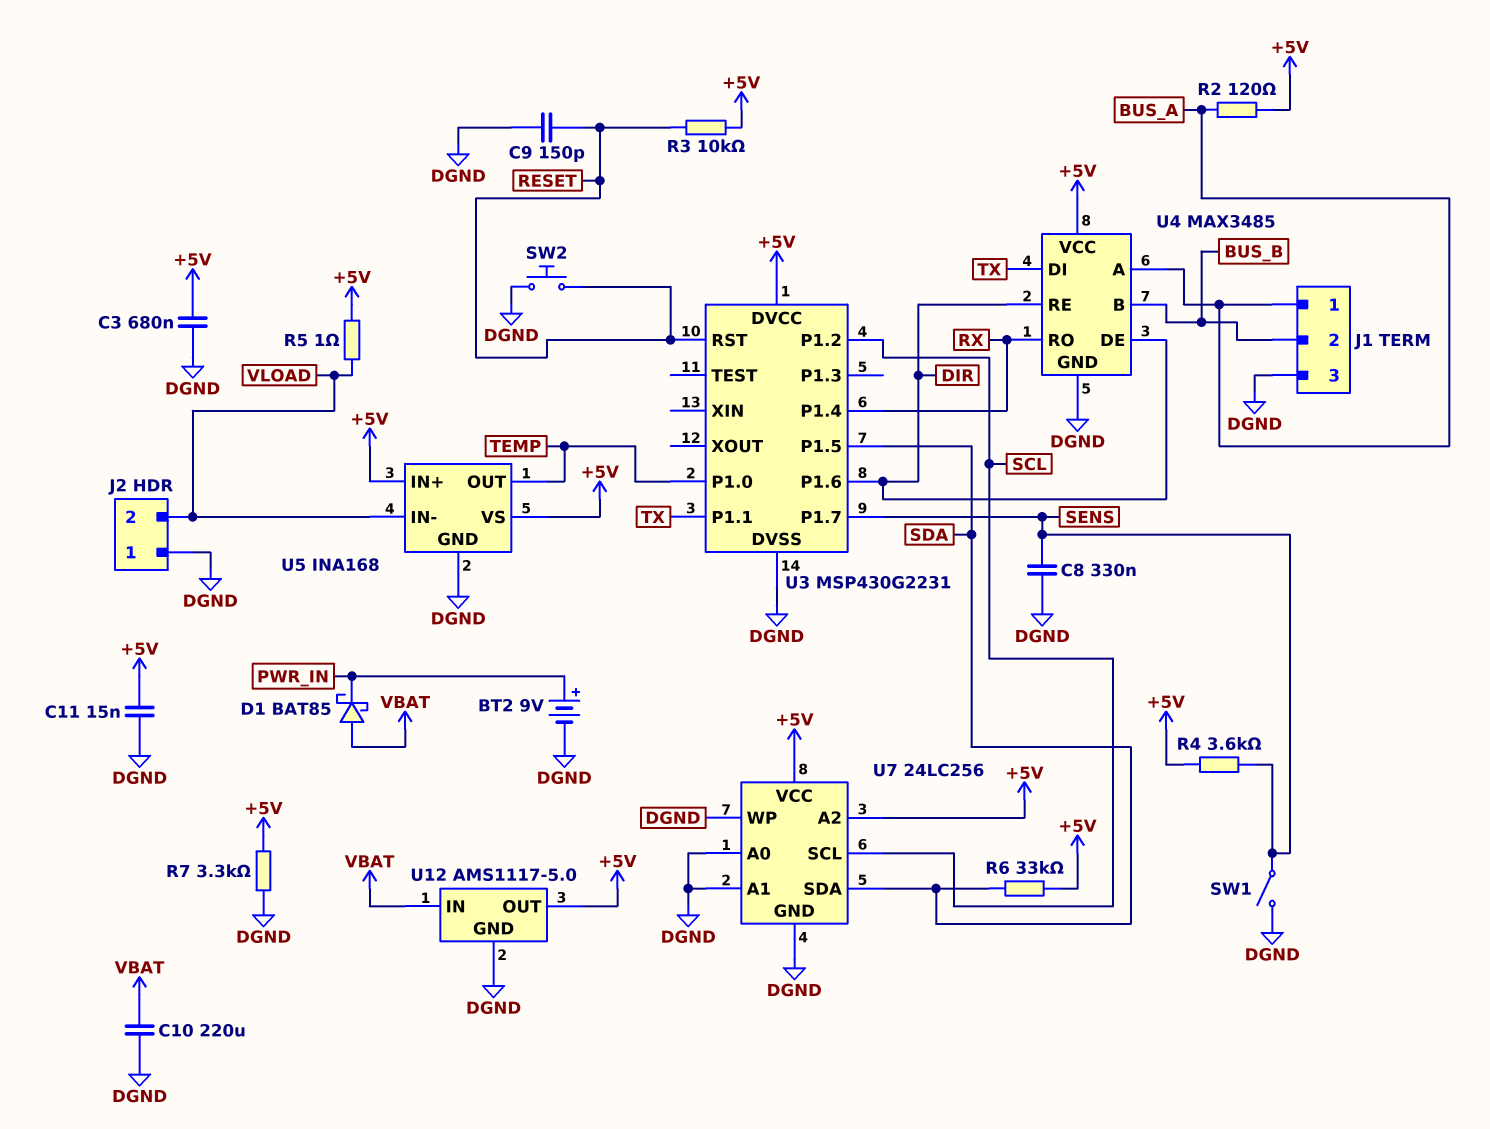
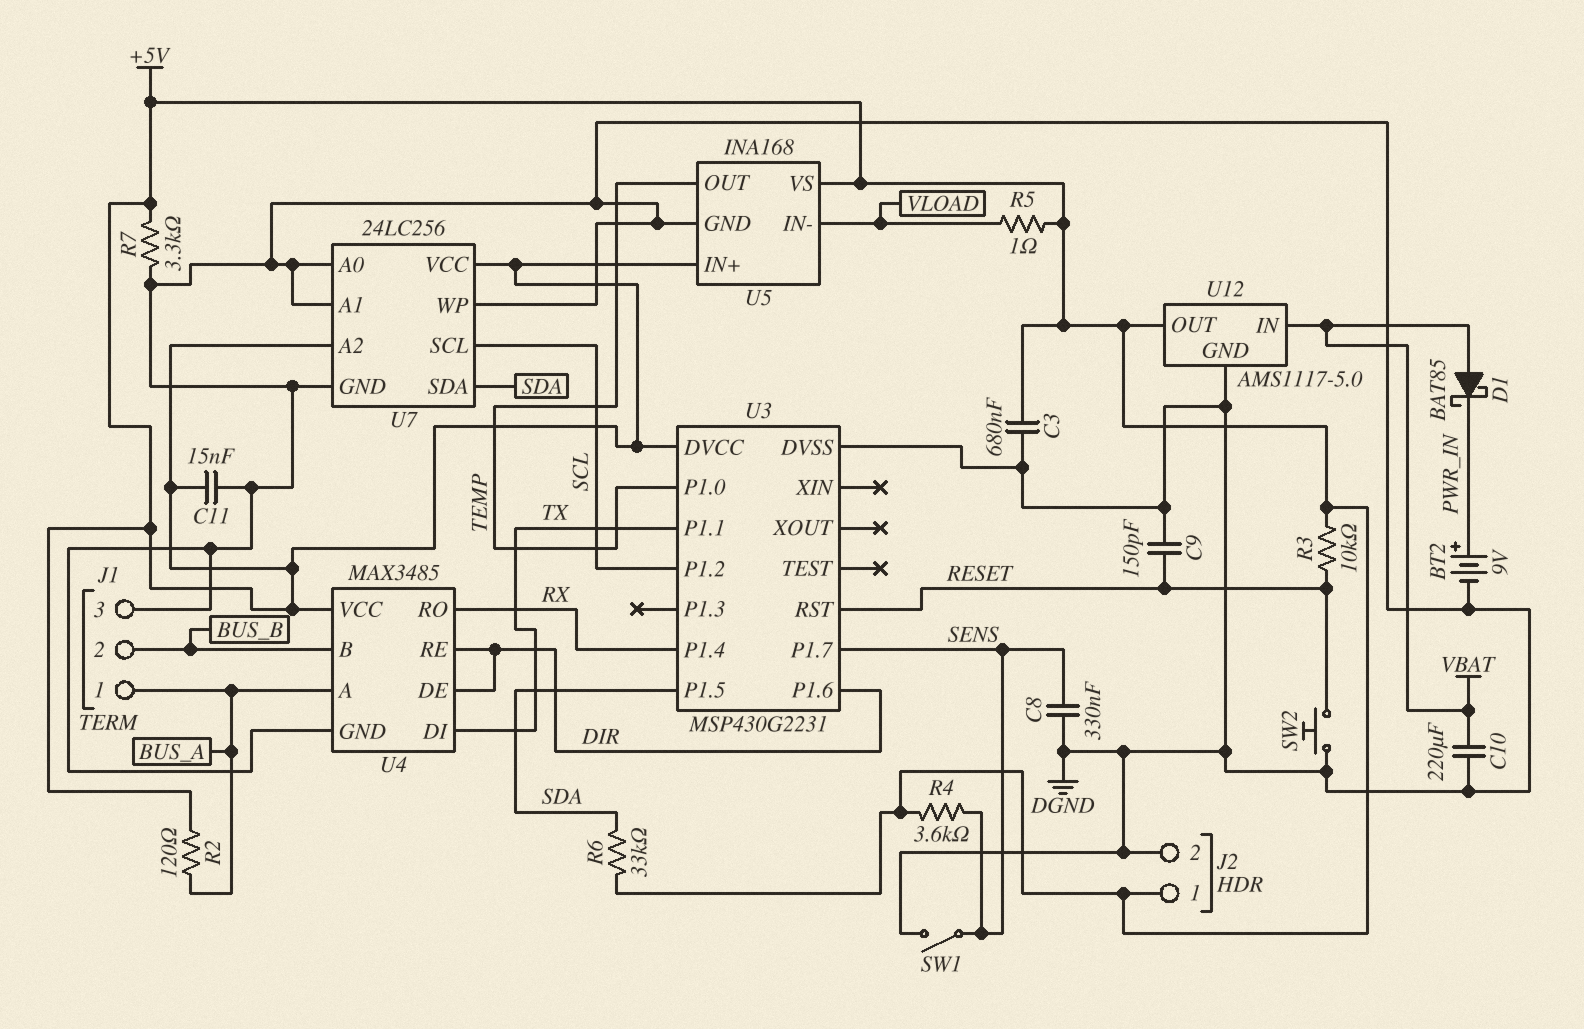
J2 pin 1: DGND -> +5V
J2 pin 2: VLOAD -> DGND

